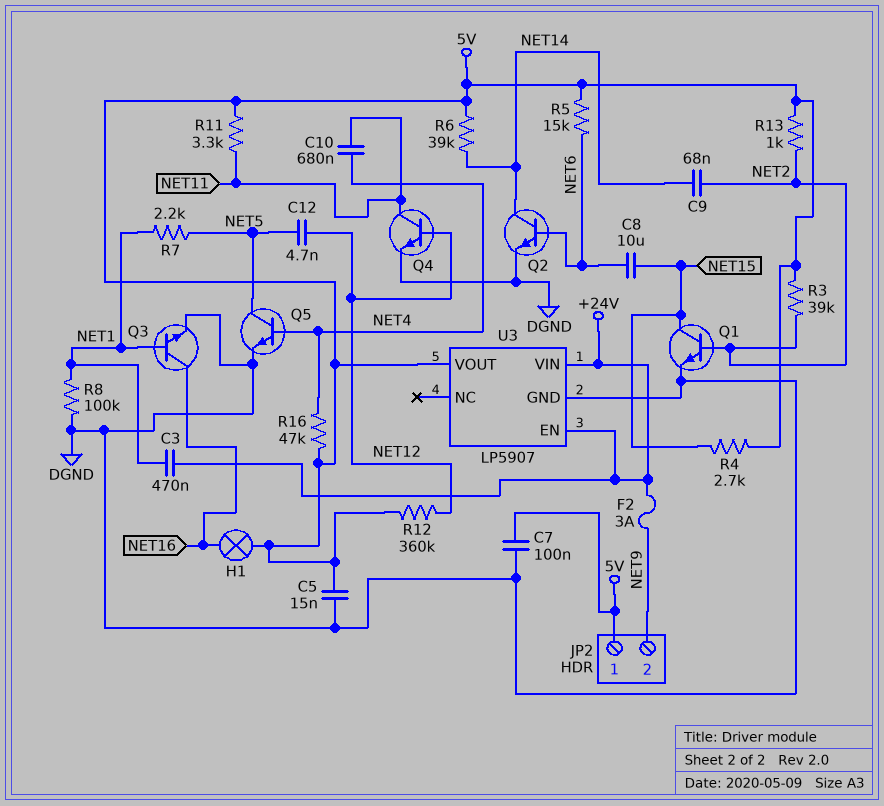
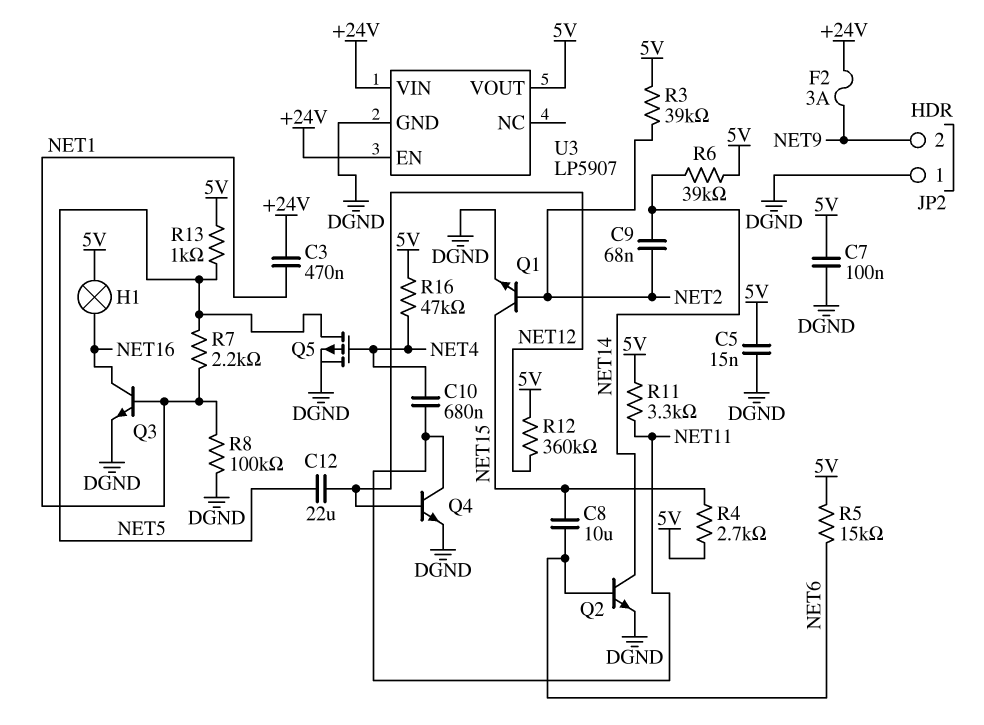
C12: 4.7nF (NET5, NET12) -> 22uF (NET5, NET12)
JP2 pin 1: 5V -> DGND
Q5: NPN (B NET4, C NET5, E DGND) -> PMOS (G NET4, D NET5, S DGND)
R13: 1k (5V, NET2) -> 1k (5V, NET5)

